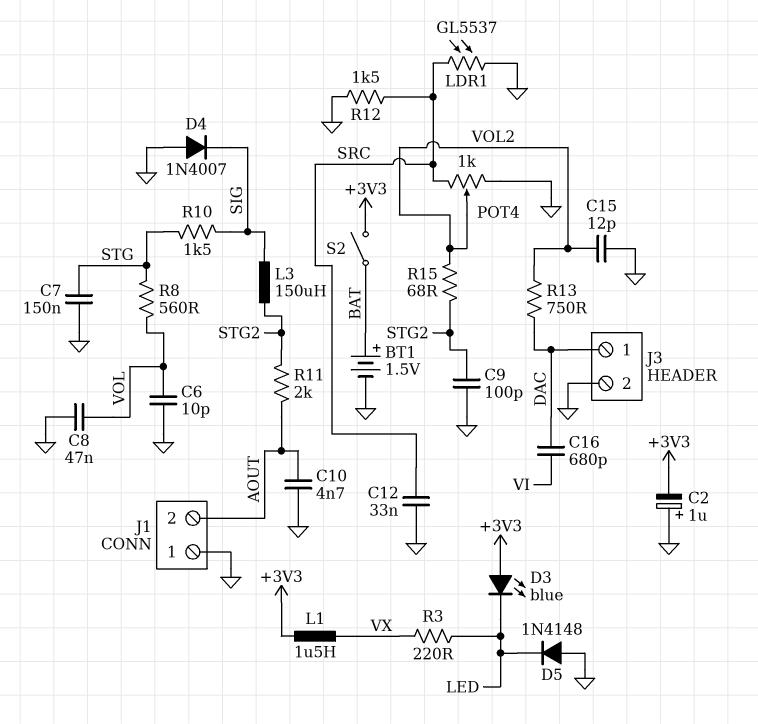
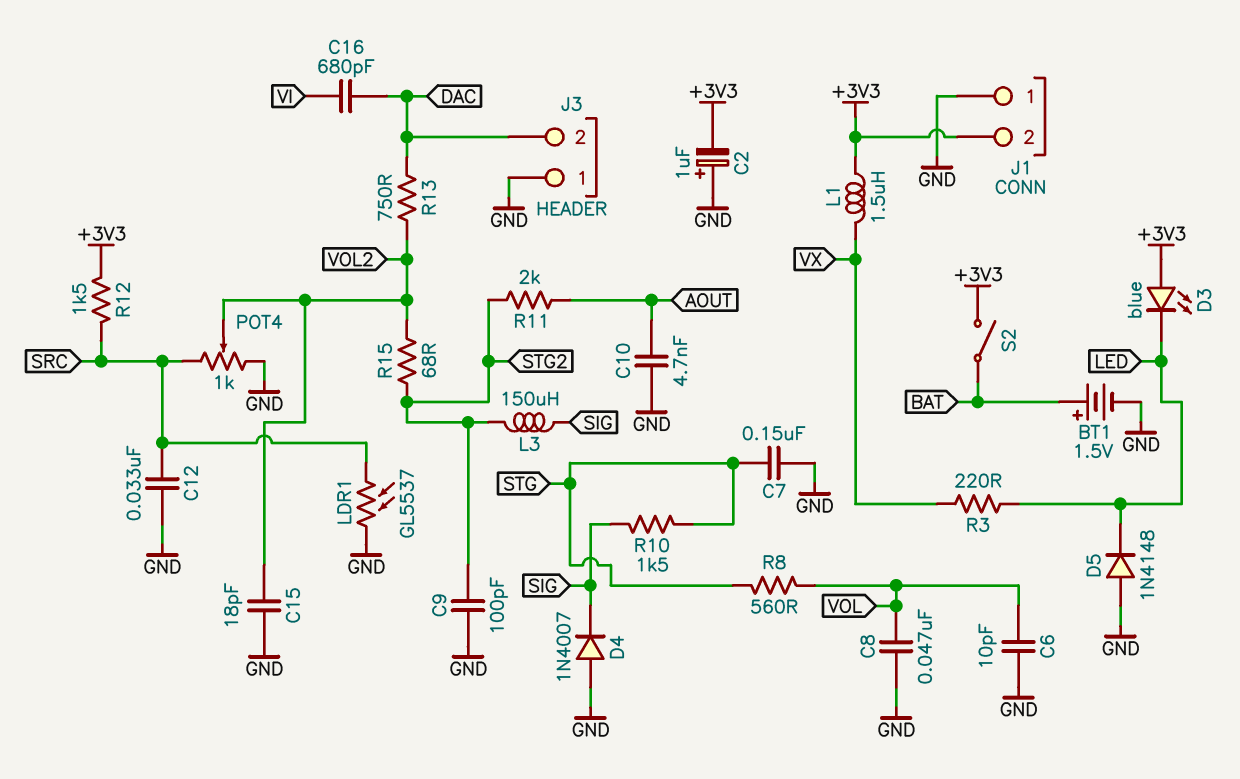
C15: 12pF (GND, VOL2) -> 18pF (GND, VOL2)
J1 pin 2: AOUT -> +3V3
J3 pin 1: DAC -> GND
J3 pin 2: GND -> DAC
R12: 1.5k (GND, SRC) -> 1.5k (+3V3, SRC)

